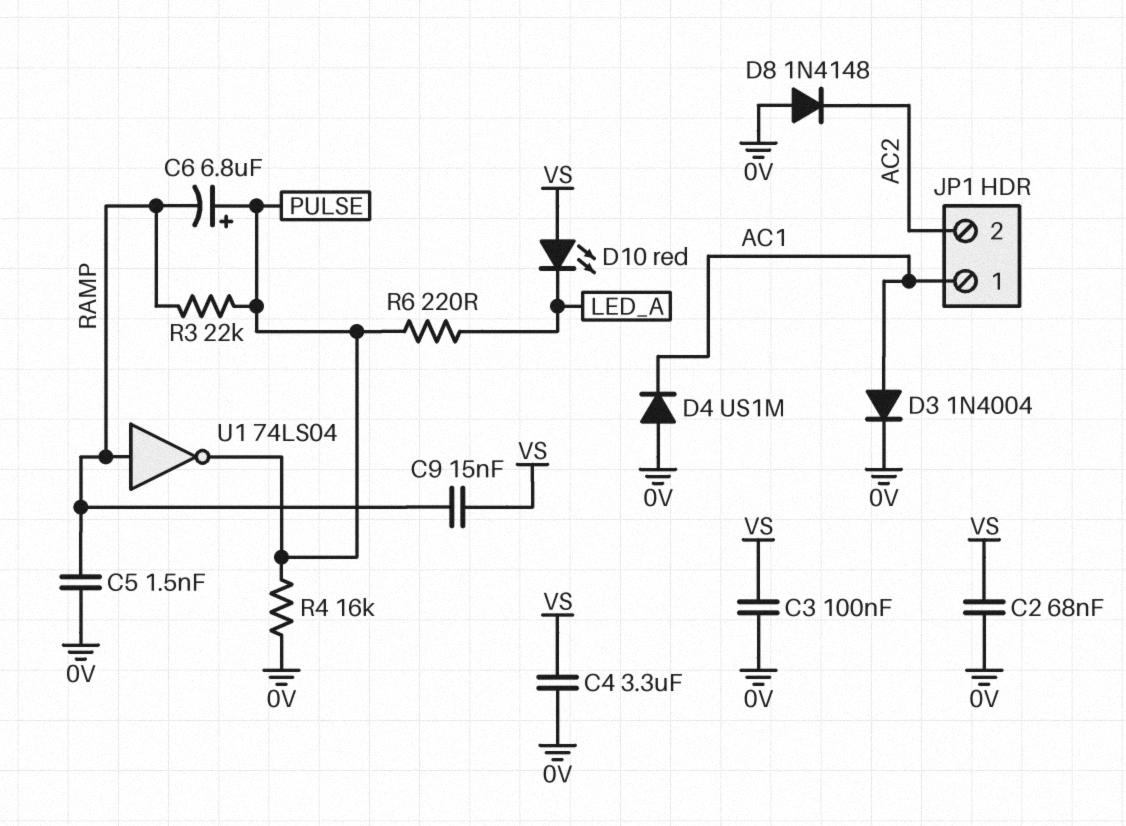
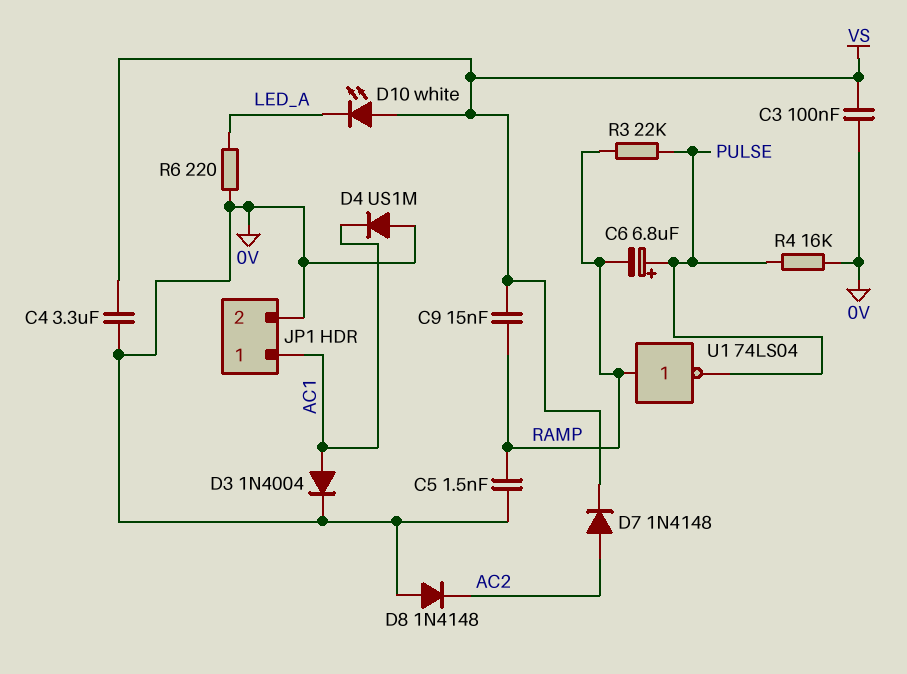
C2: 68nF (0V, VS) -> none
D7: none -> diode 1N4148 (A AC2, K VS)
D10: LED red (A VS, K LED_A) -> LED white (A VS, K LED_A)
JP1 pin 2: AC2 -> 0V
R6: 220 (LED_A, PULSE) -> 220 (0V, LED_A)

